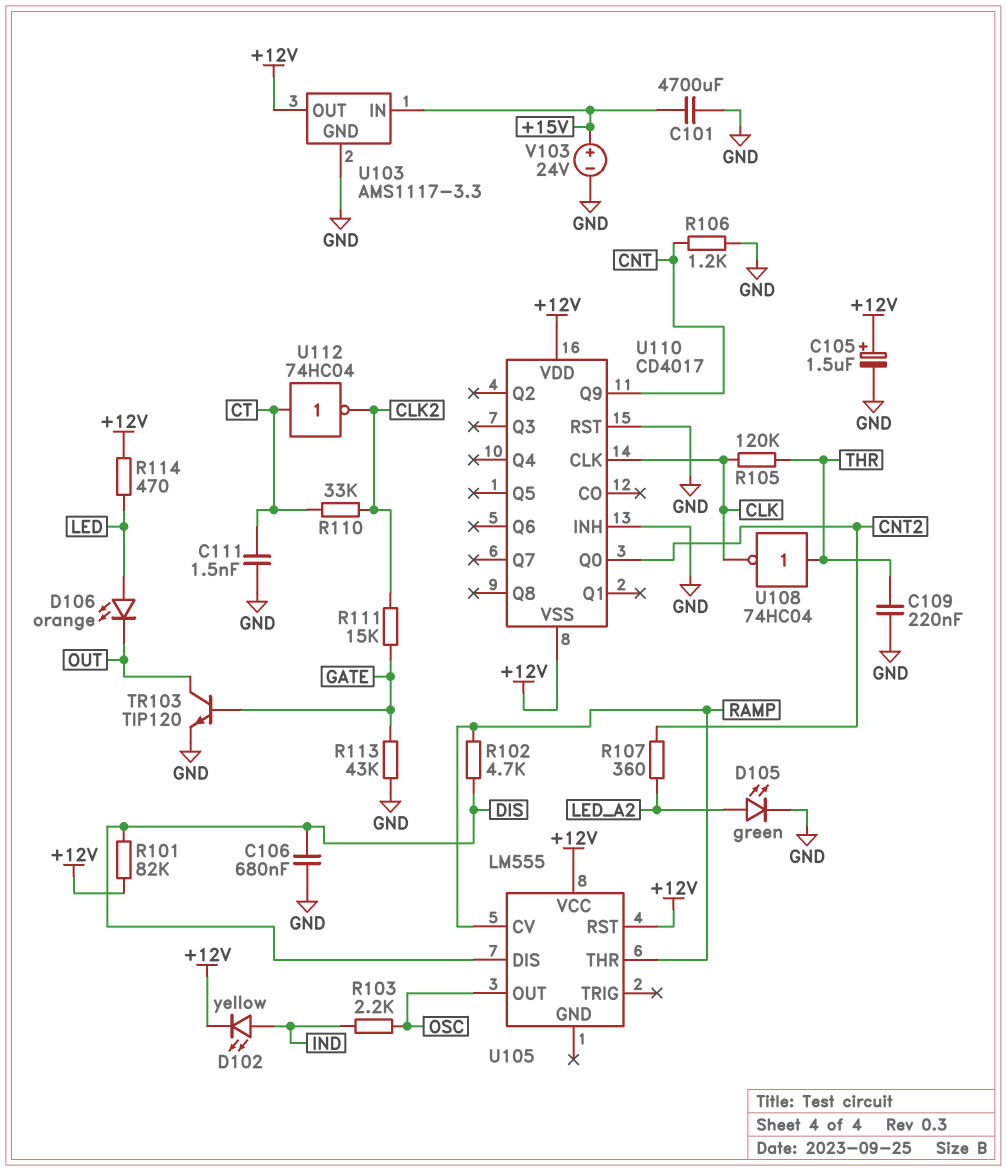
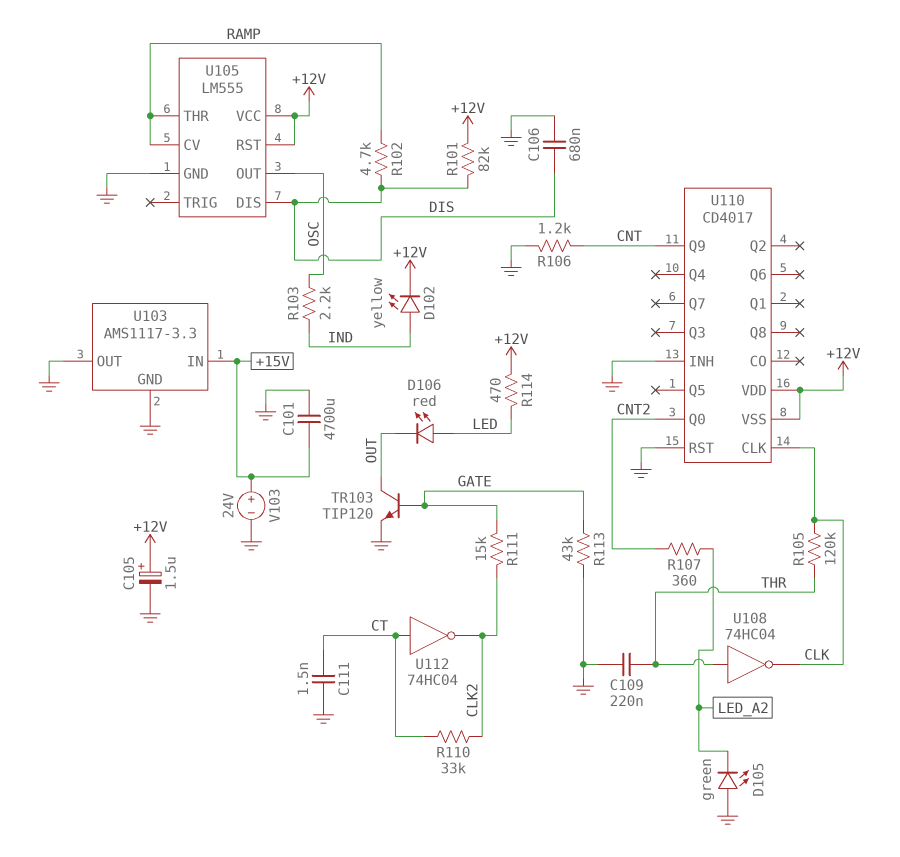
D105: LED green (A LED_A2, K GND) -> LED green (A GND, K LED_A2)
D106: LED orange (A LED, K OUT) -> LED red (A LED, K OUT)
U103 pin OUT: +12V -> GND
U105 pin GND: none -> GND

